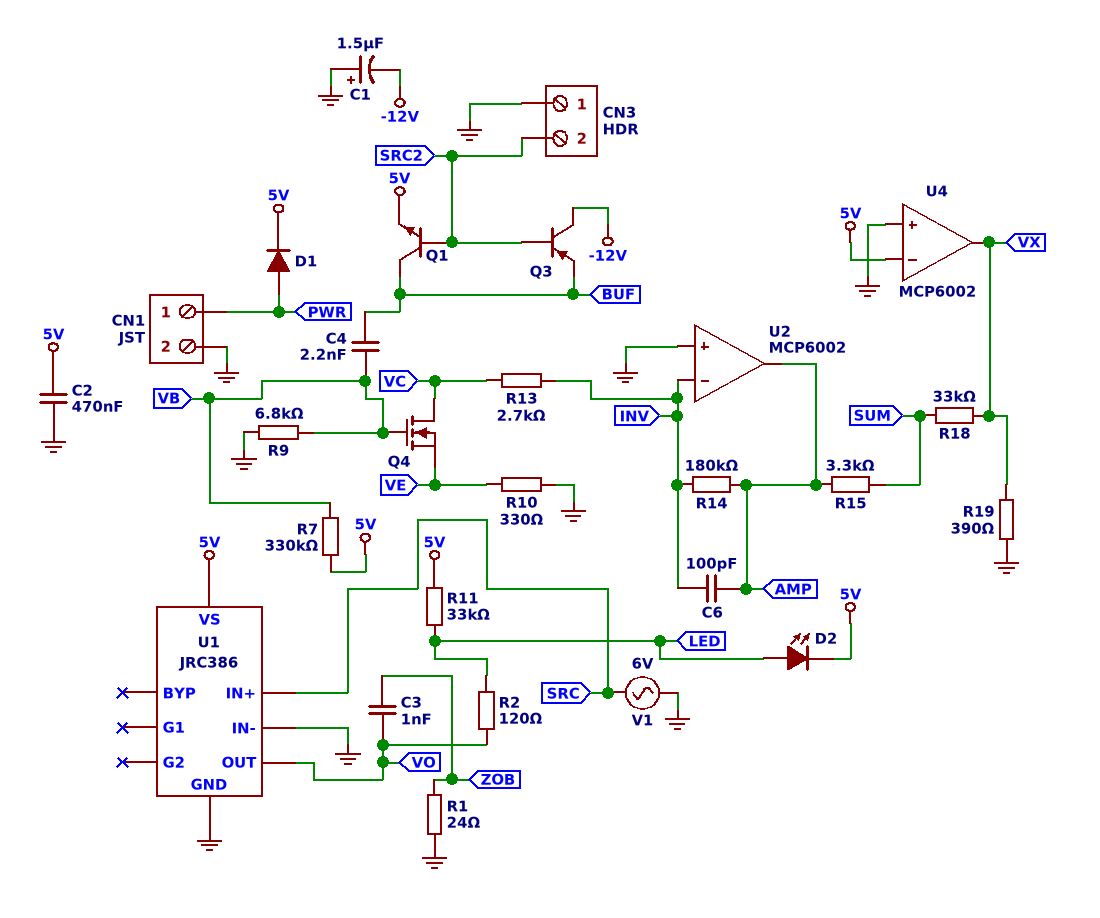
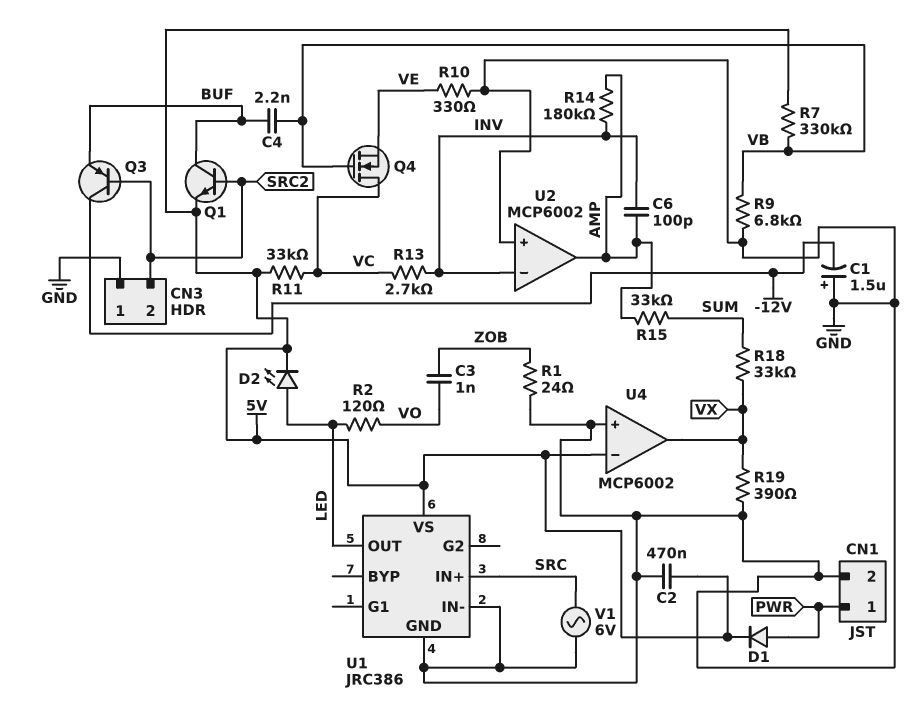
R11: 33k (5V, LED) -> 33k (5V, VC)
R15: 3.3k (AMP, SUM) -> 33k (AMP, SUM)
U1 pin OUT: VO -> LED

